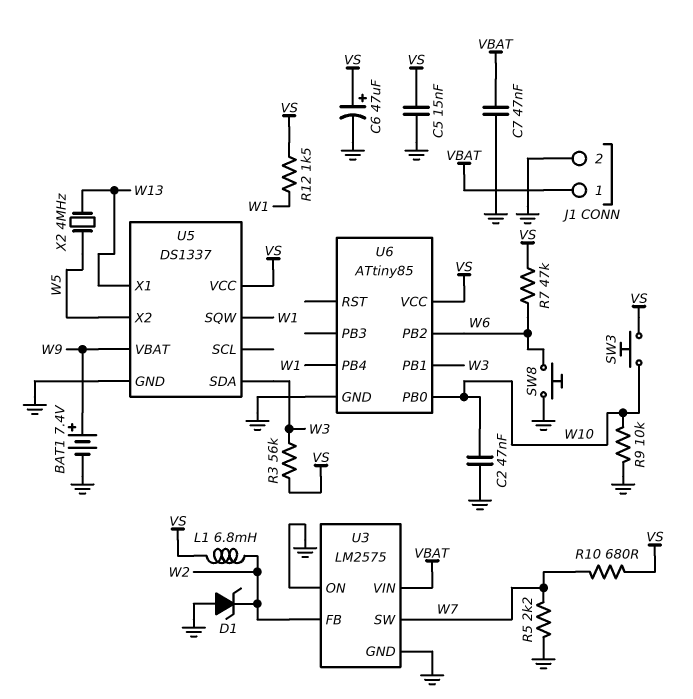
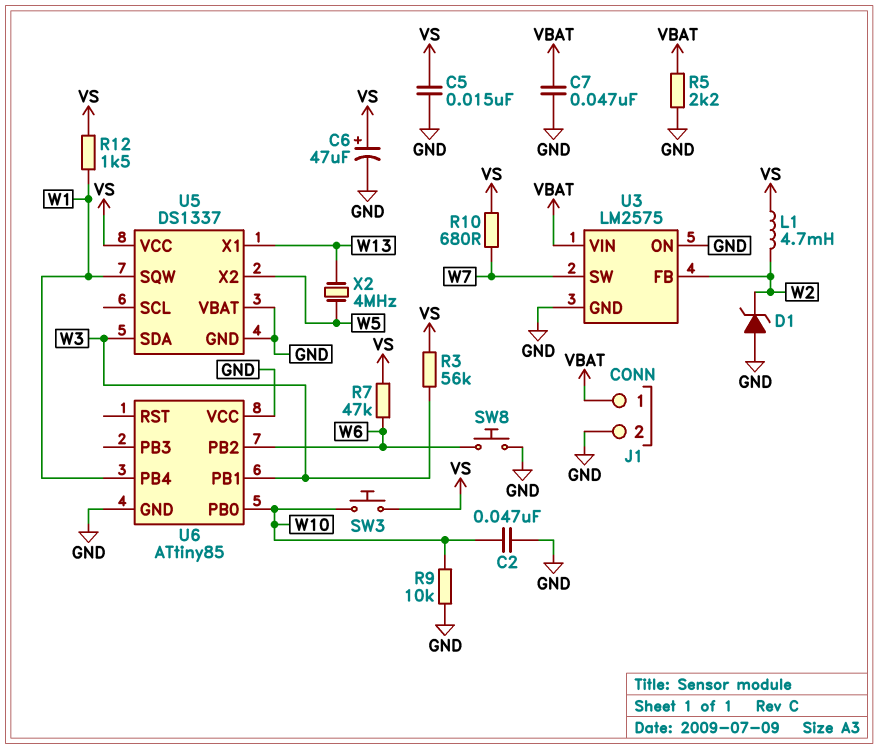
BAT1: 7.4V (plus W9, minus GND) -> none
L1: 6.8mH (VS, W2) -> 4.7mH (VS, W2)
R5: 2.2k (GND, W7) -> 2.2k (GND, VBAT)
U5 pin VBAT: W9 -> GND
U6 pin VCC: VS -> GND

